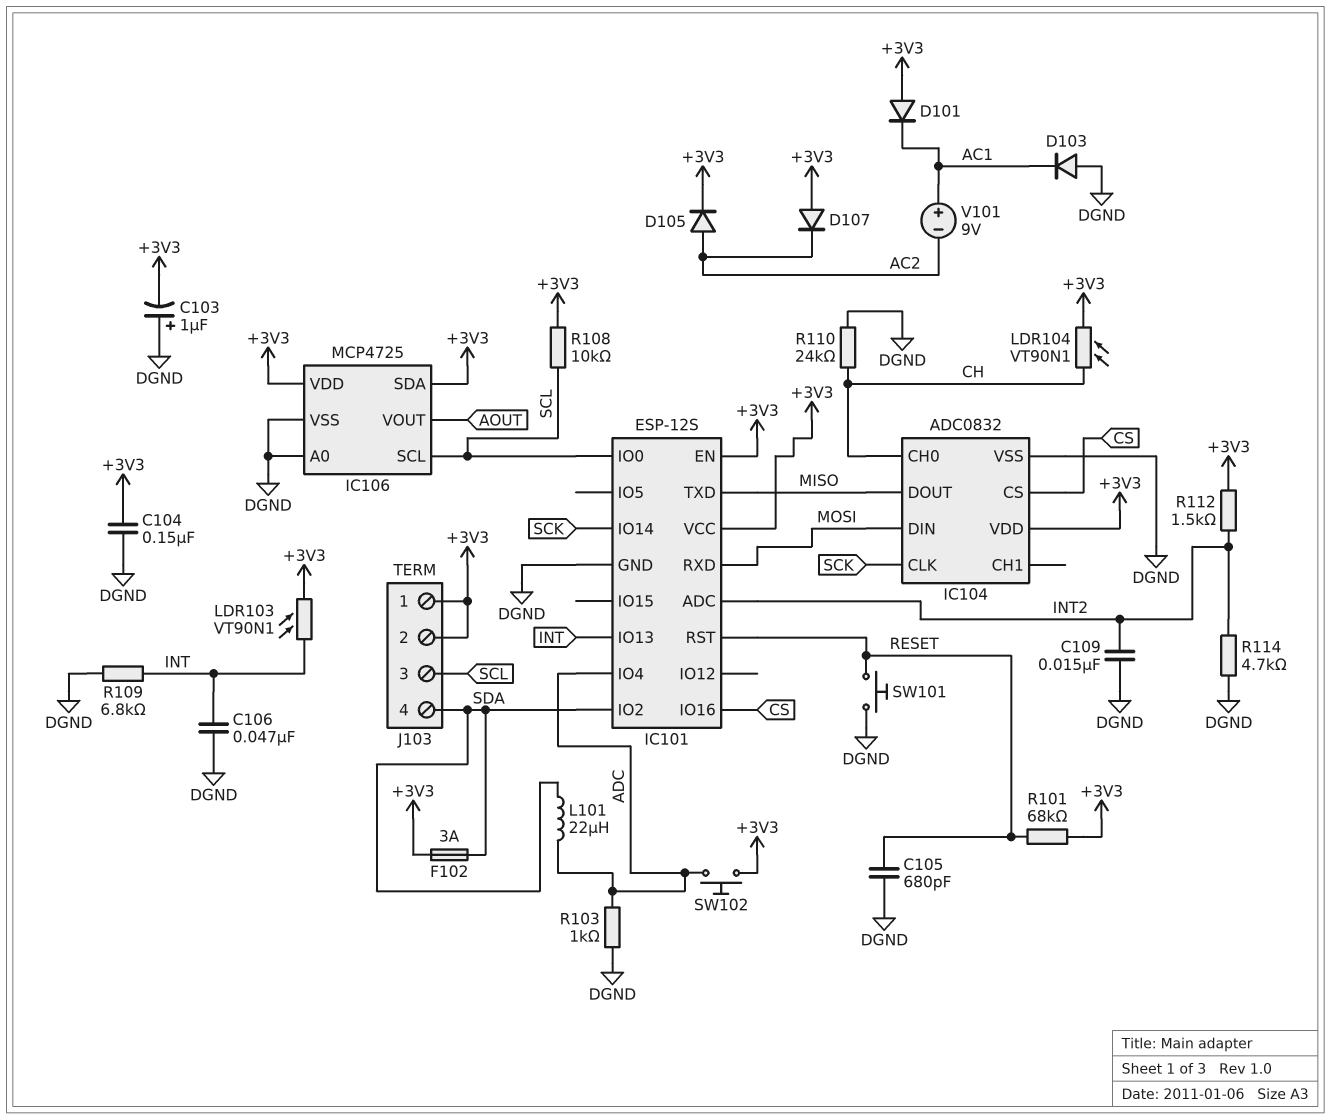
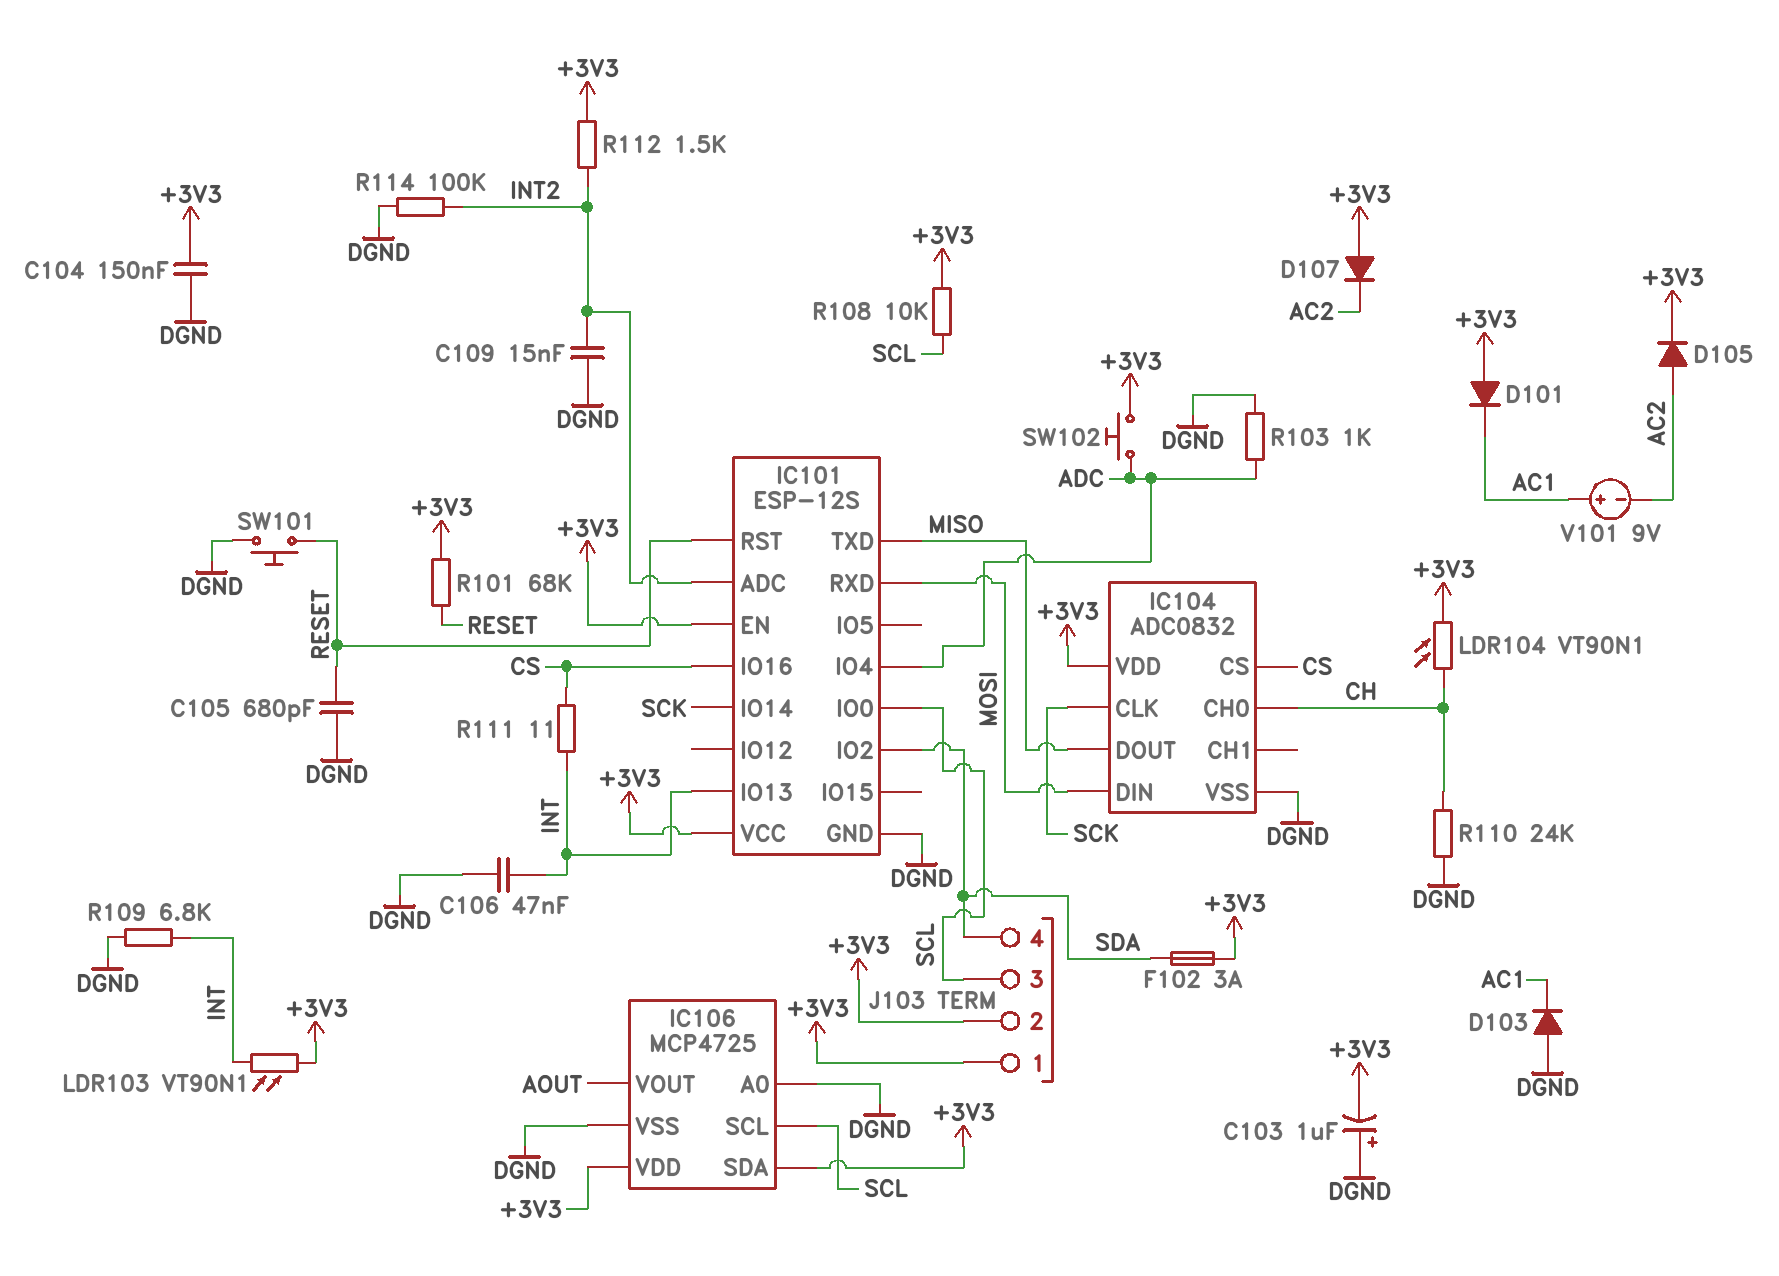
L101: 22uH (ADC, SDA) -> none
R111: none -> 11 (CS, INT)
R114: 4.7k (DGND, INT2) -> 100k (DGND, INT2)

